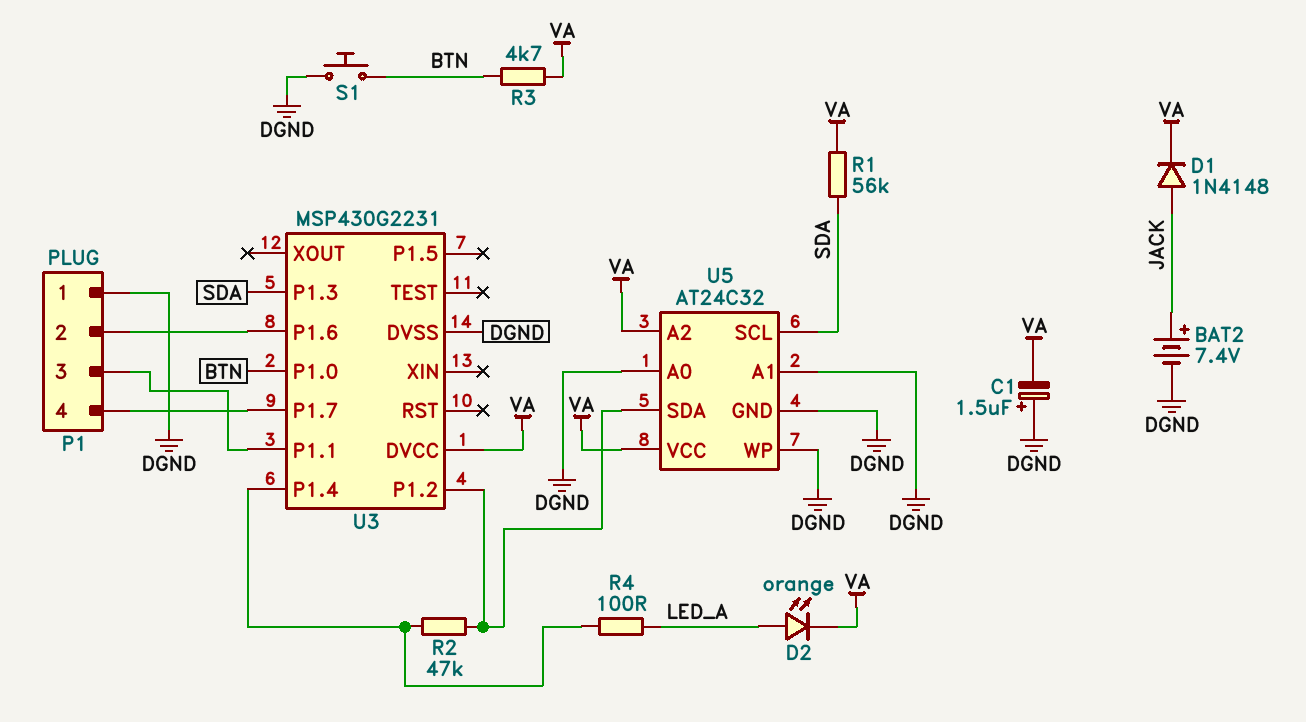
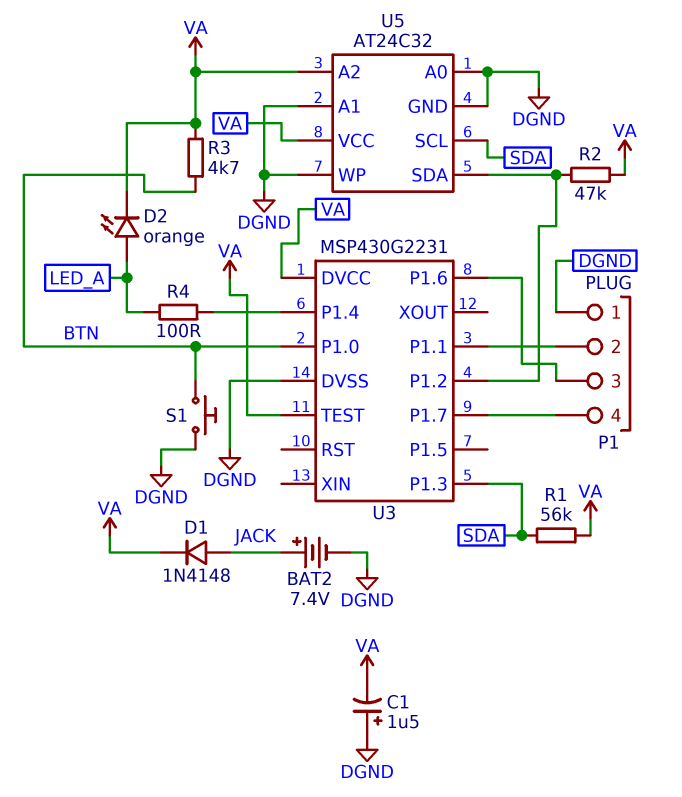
R2: 47k (U3/P1.2, U3/P1.4) -> 47k (U3/P1.2, VA)
U3 pin P1.1: P1/3 -> P1/2
U3 pin P1.6: P1/2 -> P1/3
U3 pin TEST: none -> VA

